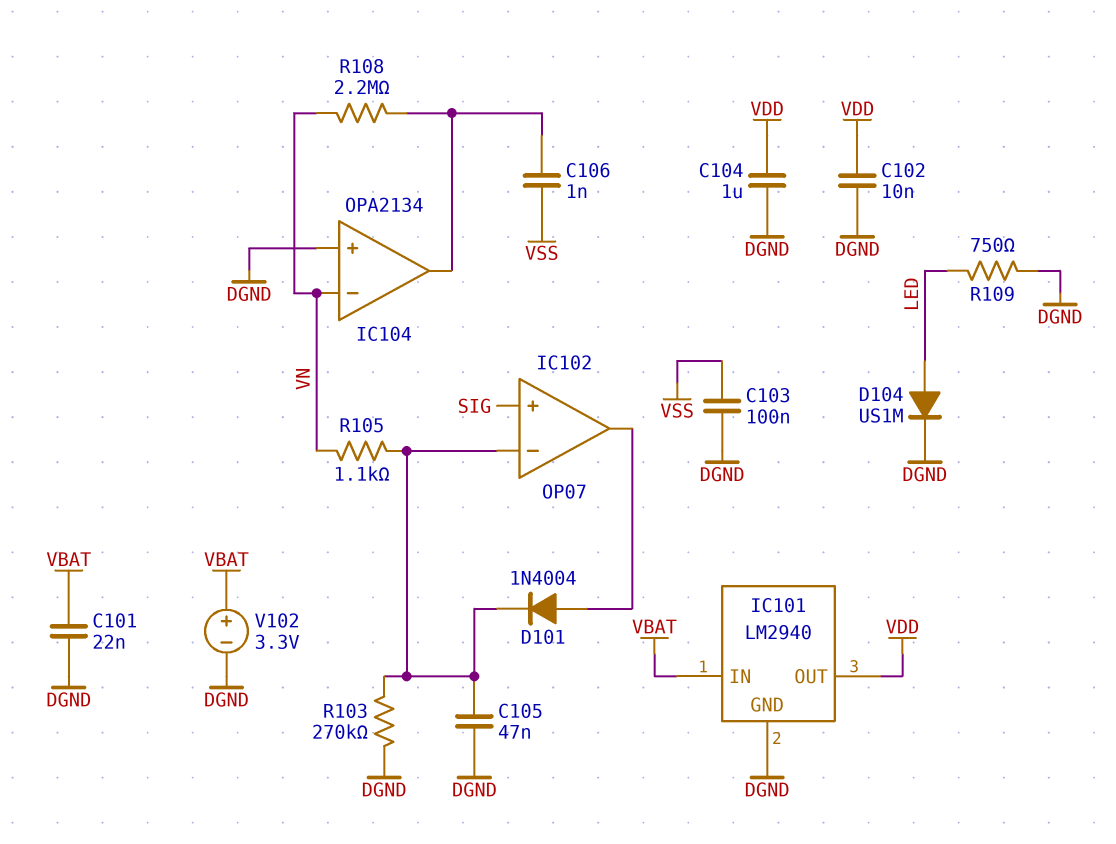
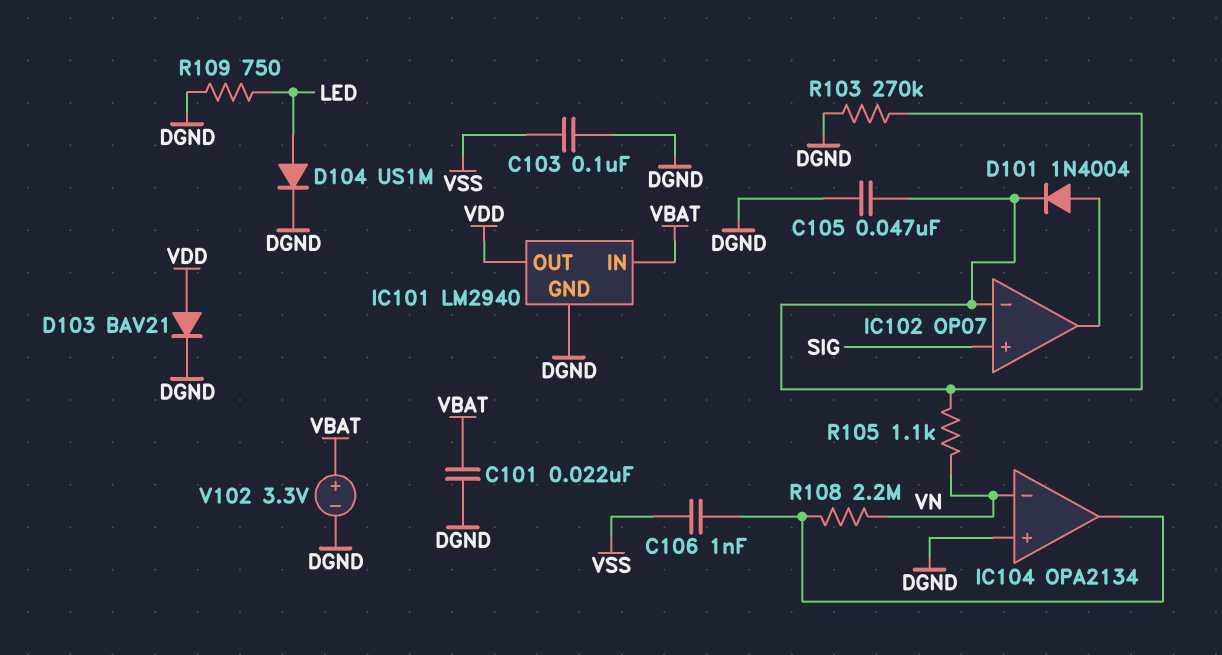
C102: 10nF (DGND, VDD) -> none
C104: 1uF (DGND, VDD) -> none
D103: none -> diode BAV21 (A VDD, K DGND)

